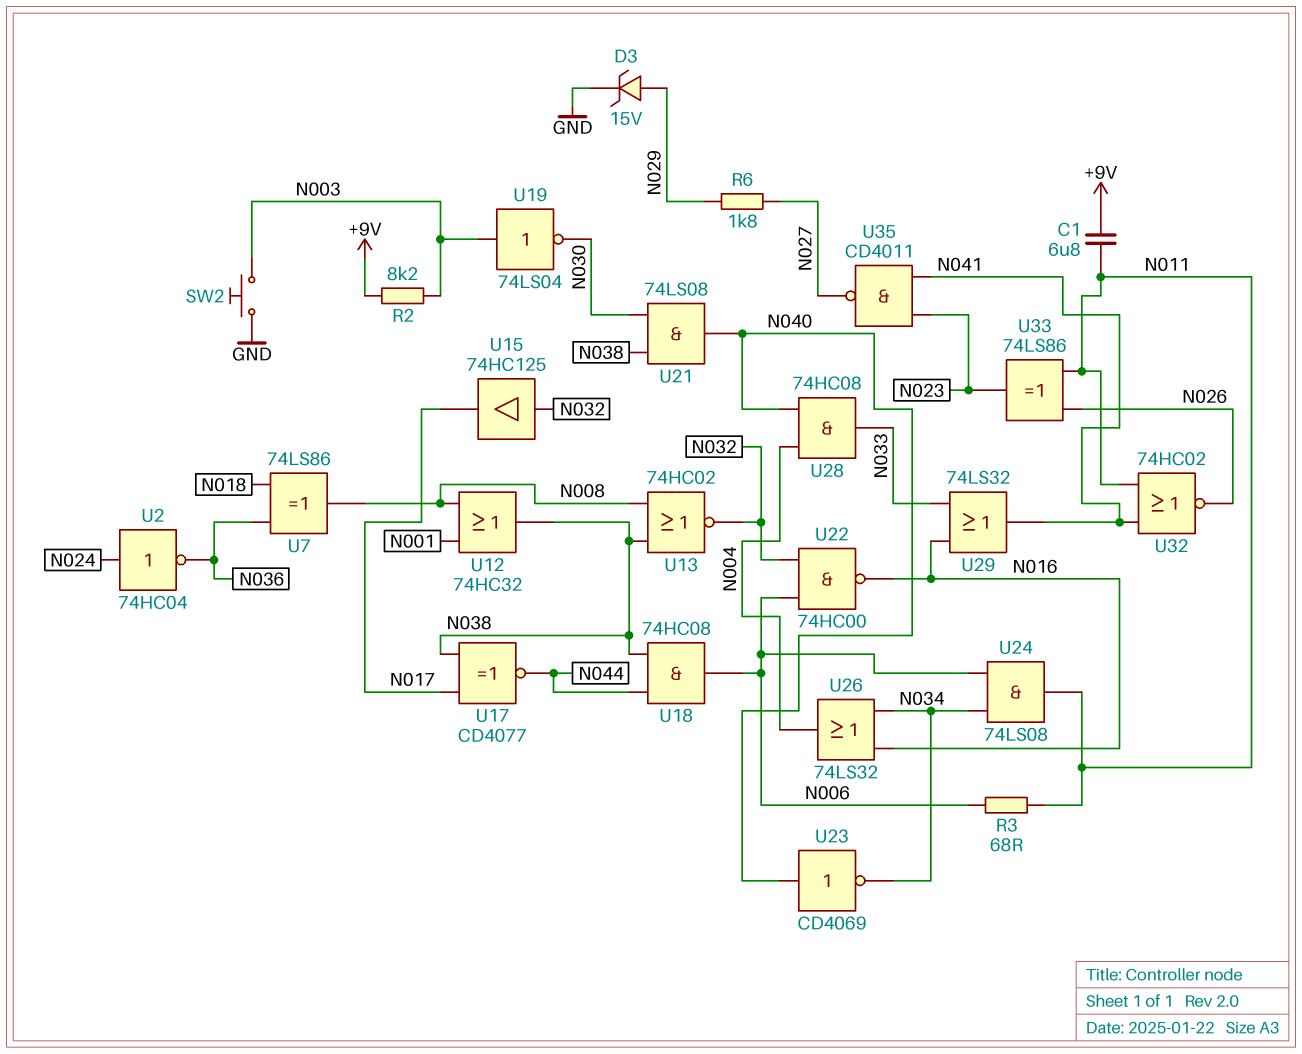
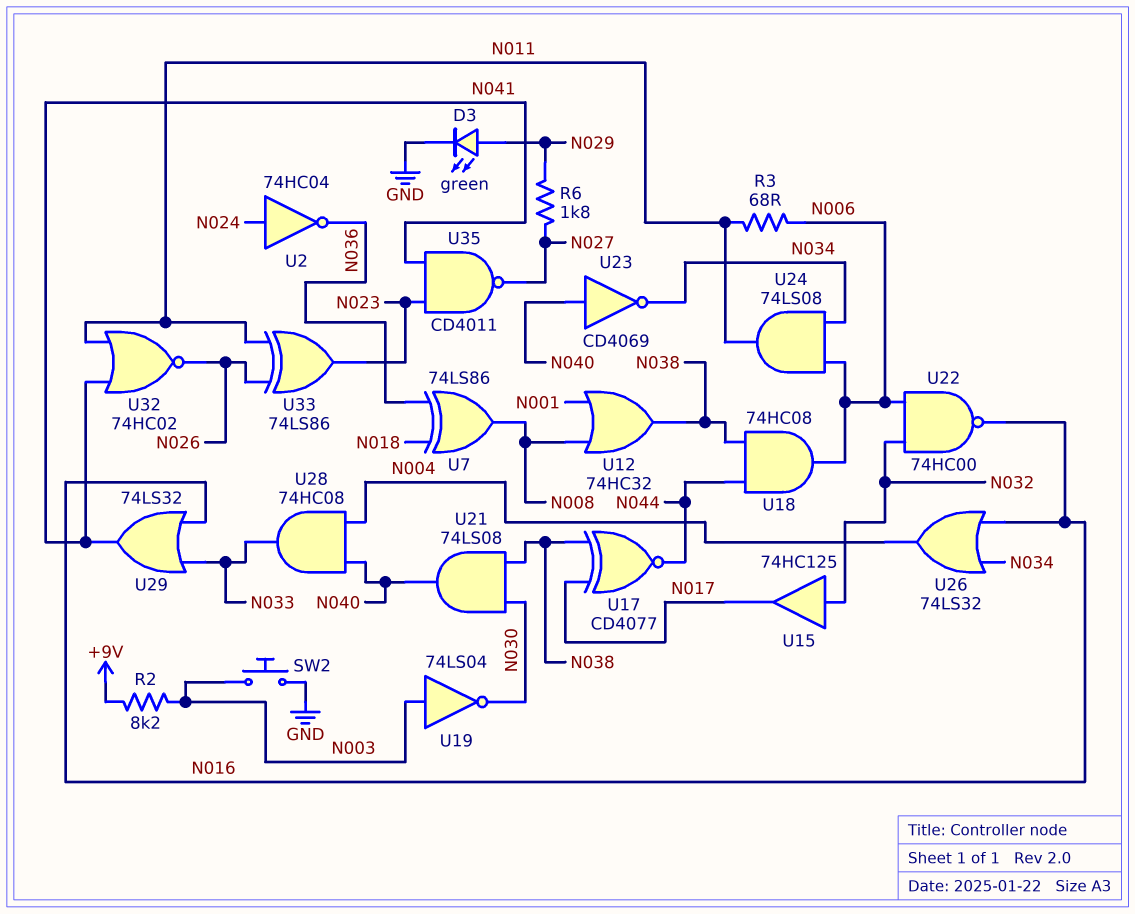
C1: 6.8uF (+9V, N011) -> none
D3: zener 15V (A N029, K GND) -> LED green (A N029, K GND)
U13: NOR 74HC02 (in N008, in N038, out N032) -> none

